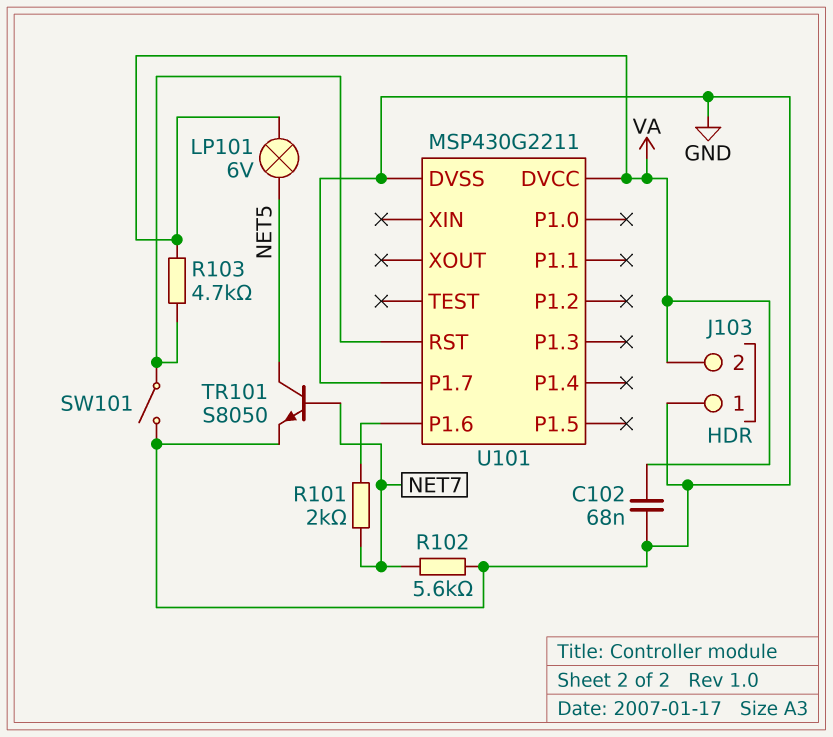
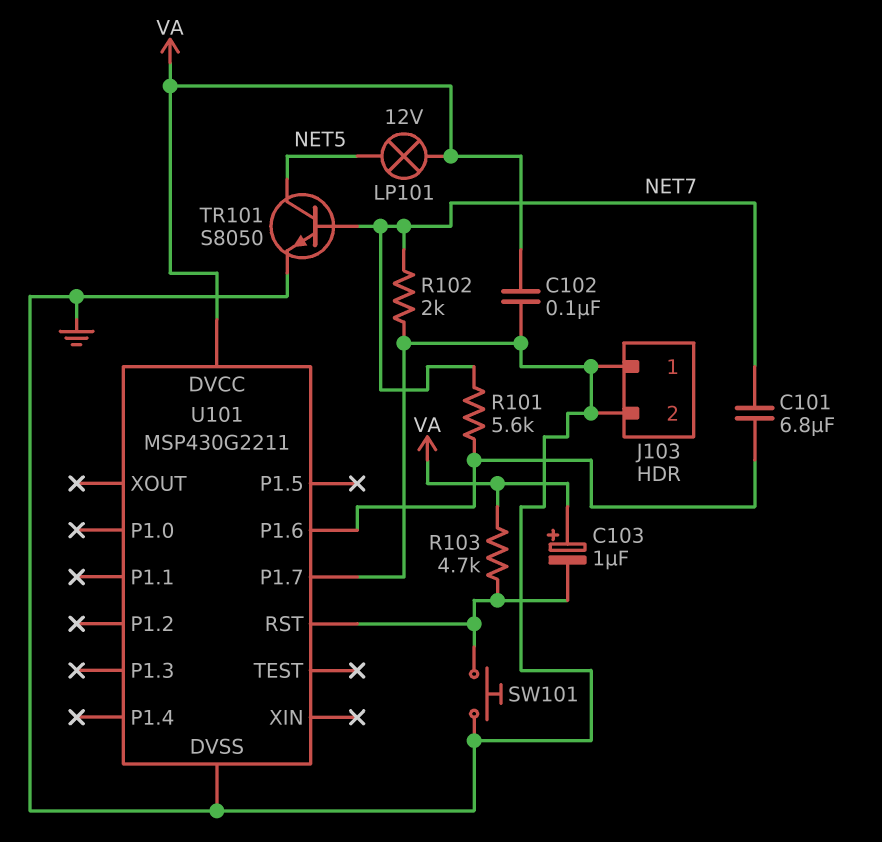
C101: none -> 6.8uF (NET7, U101/P1.6)
C102: 68nF (GND, VA) -> 100nF (GND, VA)
C103: none -> 1uF (plus VA, minus U101/RST)
J103 pin 2: VA -> GND
LP101: lamp 6V (NET5, VA) -> lamp 12V (NET5, VA)
R101: 2k (NET7, U101/P1.6) -> 5.6k (NET7, U101/P1.6)
R102: 5.6k (GND, NET7) -> 2k (GND, NET7)
SW101: switch (GND, U101/RST) -> button (GND, U101/RST)

